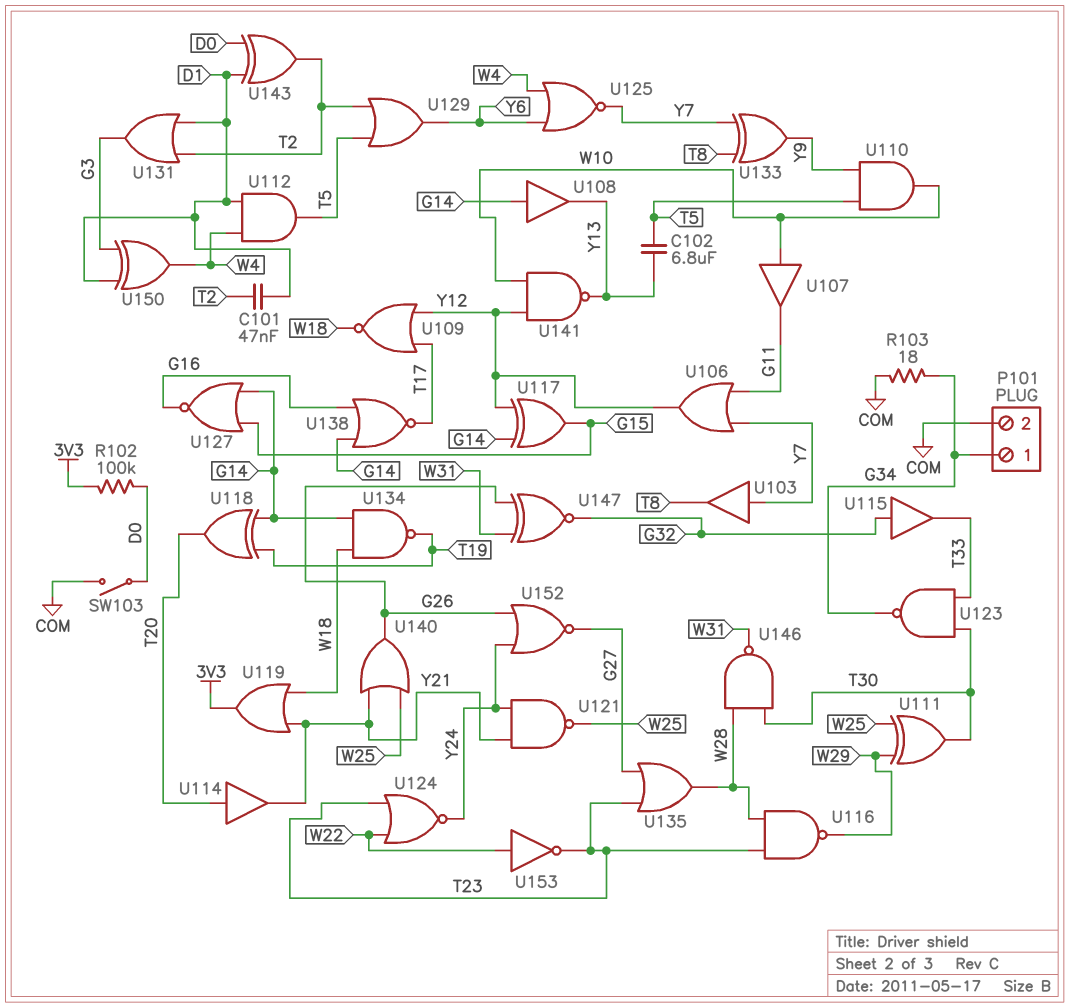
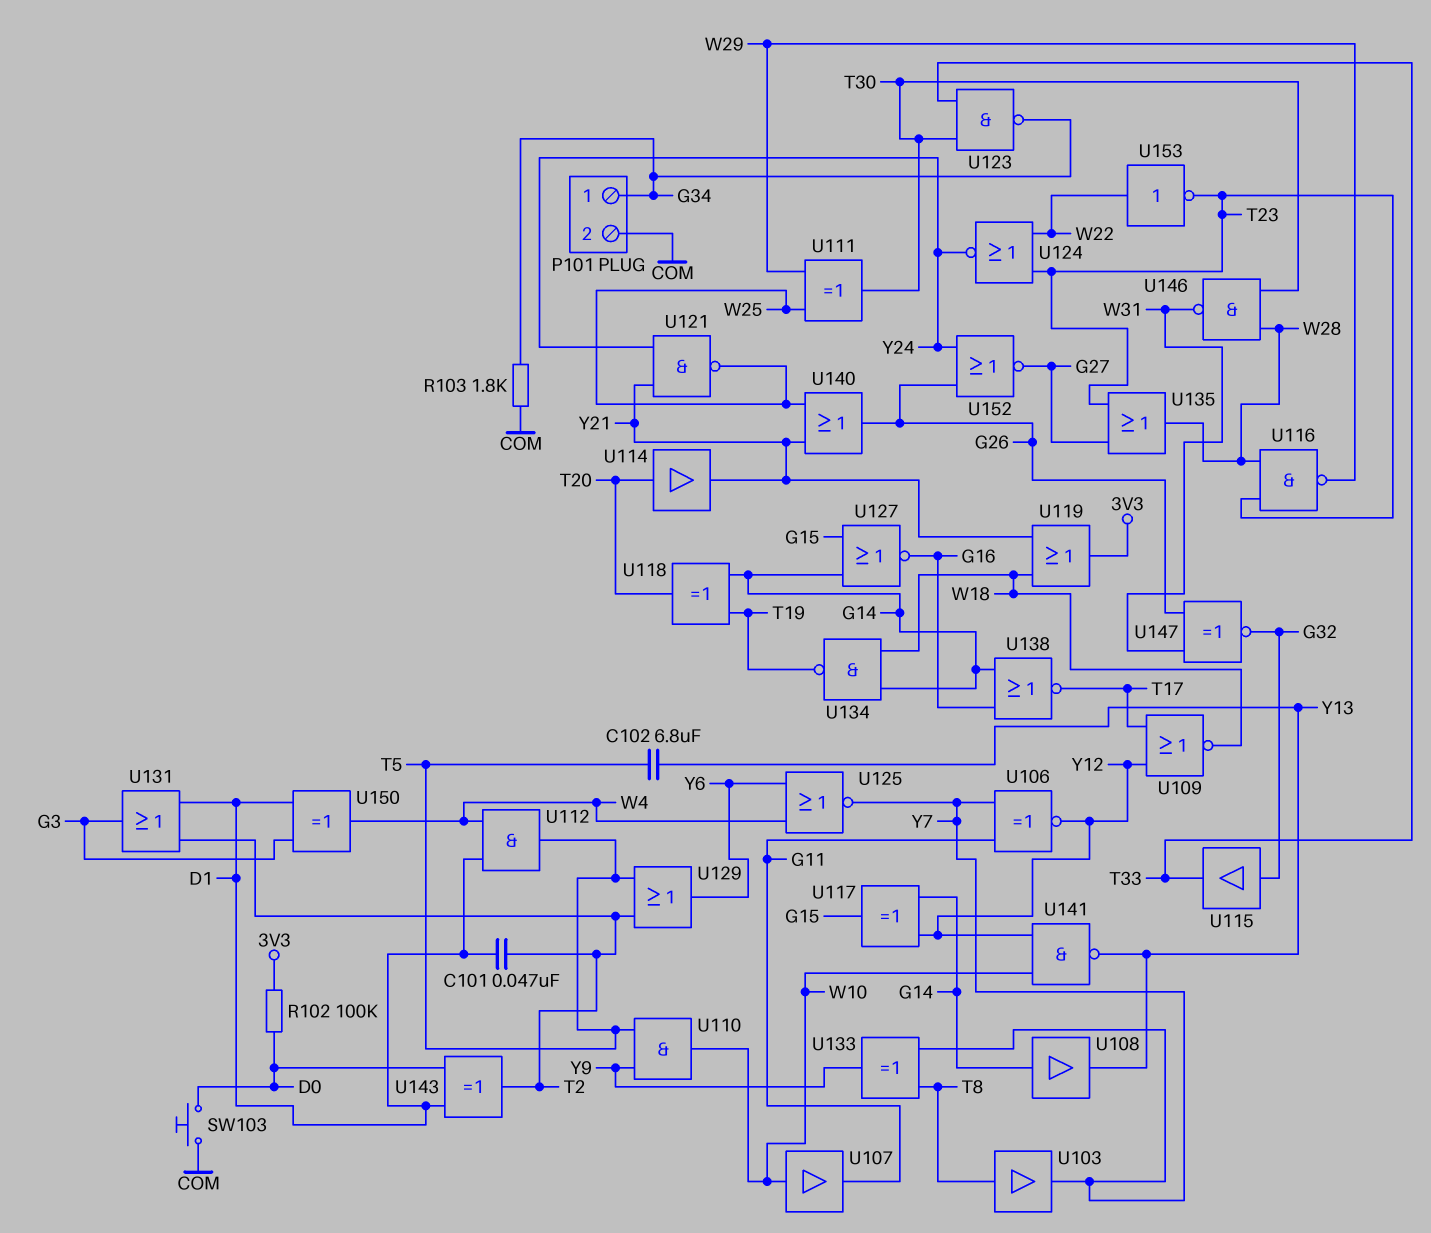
R103: 18 (COM, G34) -> 1.8k (COM, G34)
SW103: switch (COM, D0) -> button (COM, D0)
U103: buffer (in Y7, out T8) -> buffer (in T8, out Y7)
U106: OR (in G11, in Y7, out Y12) -> XNOR (in G11, in Y7, out Y12)

